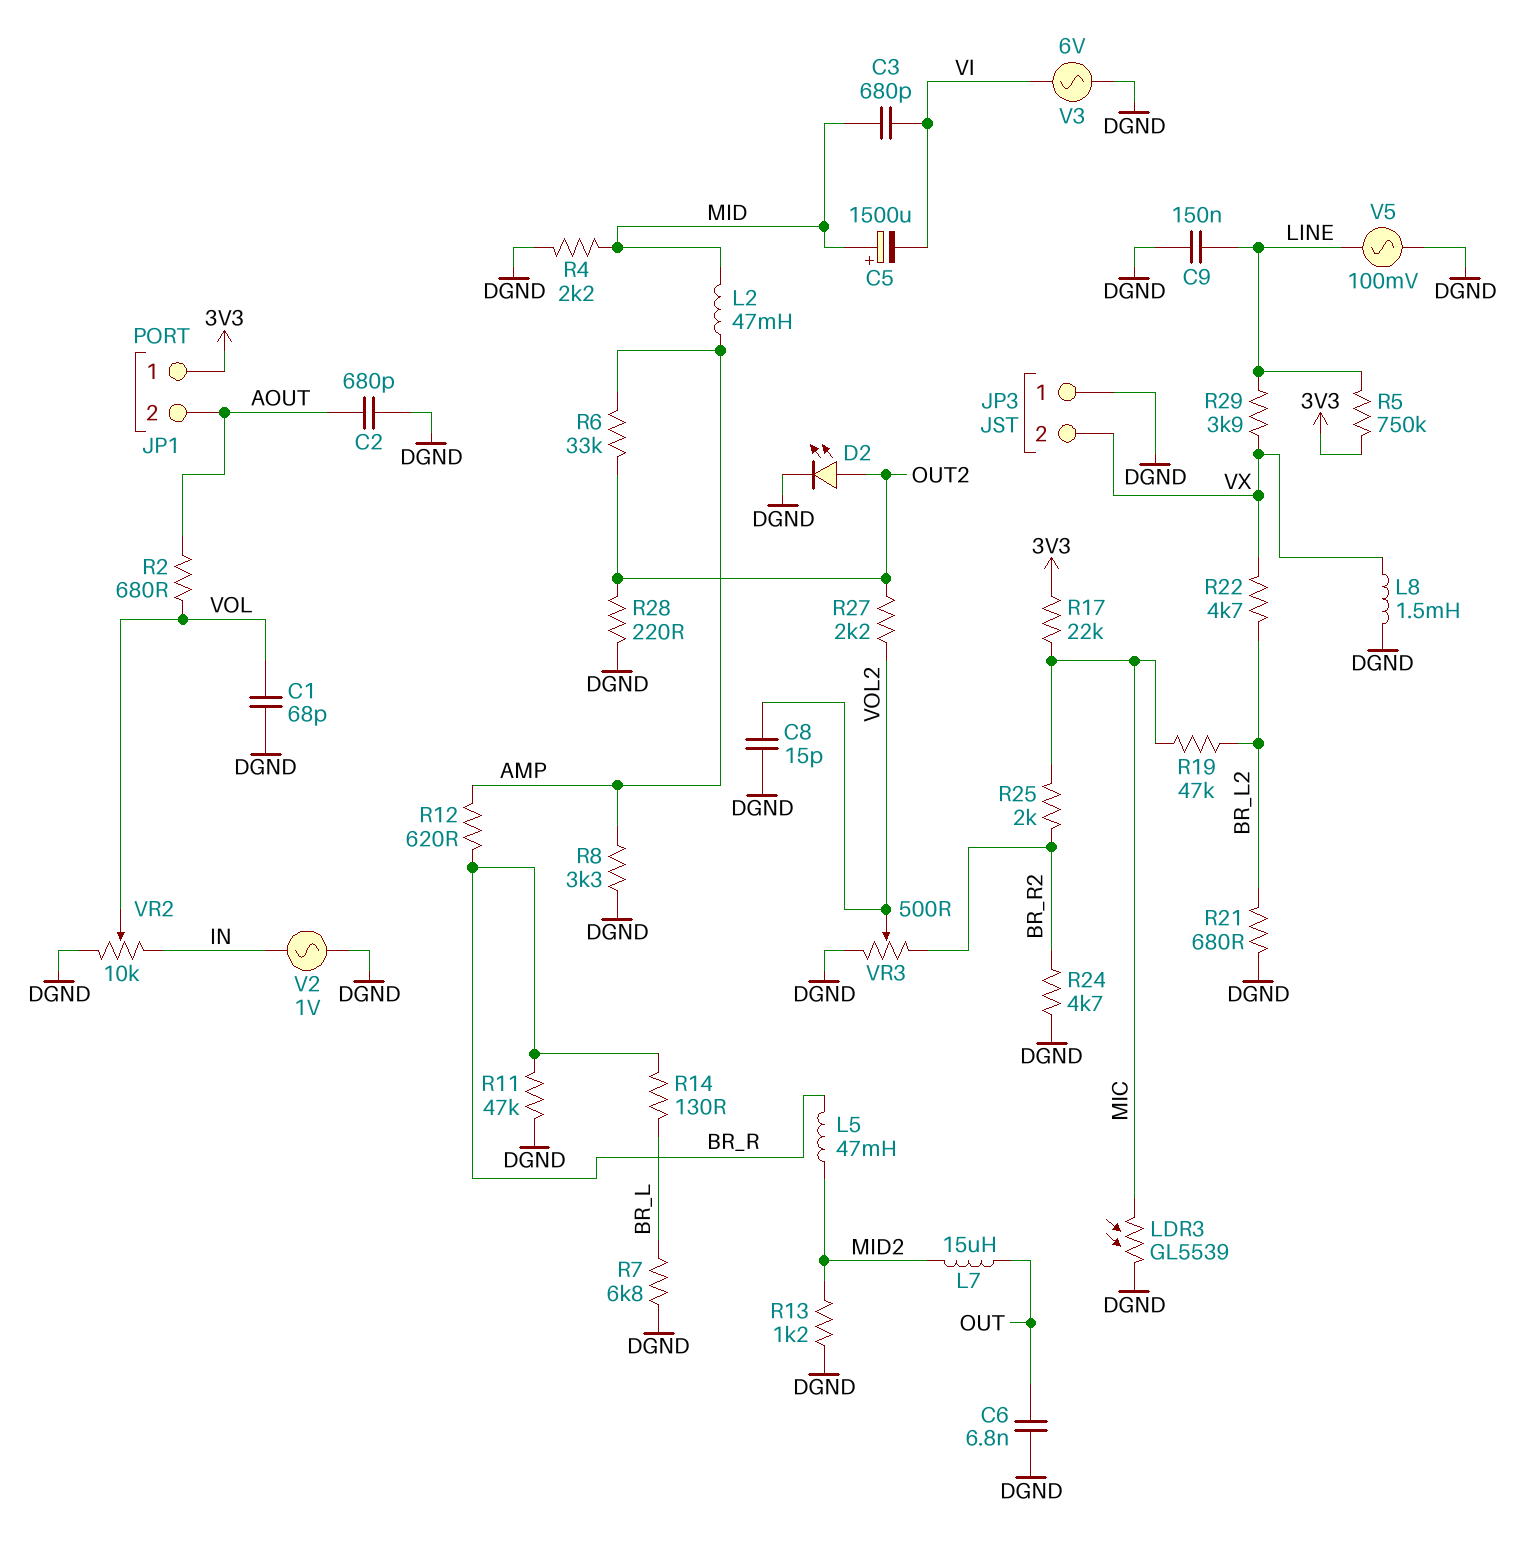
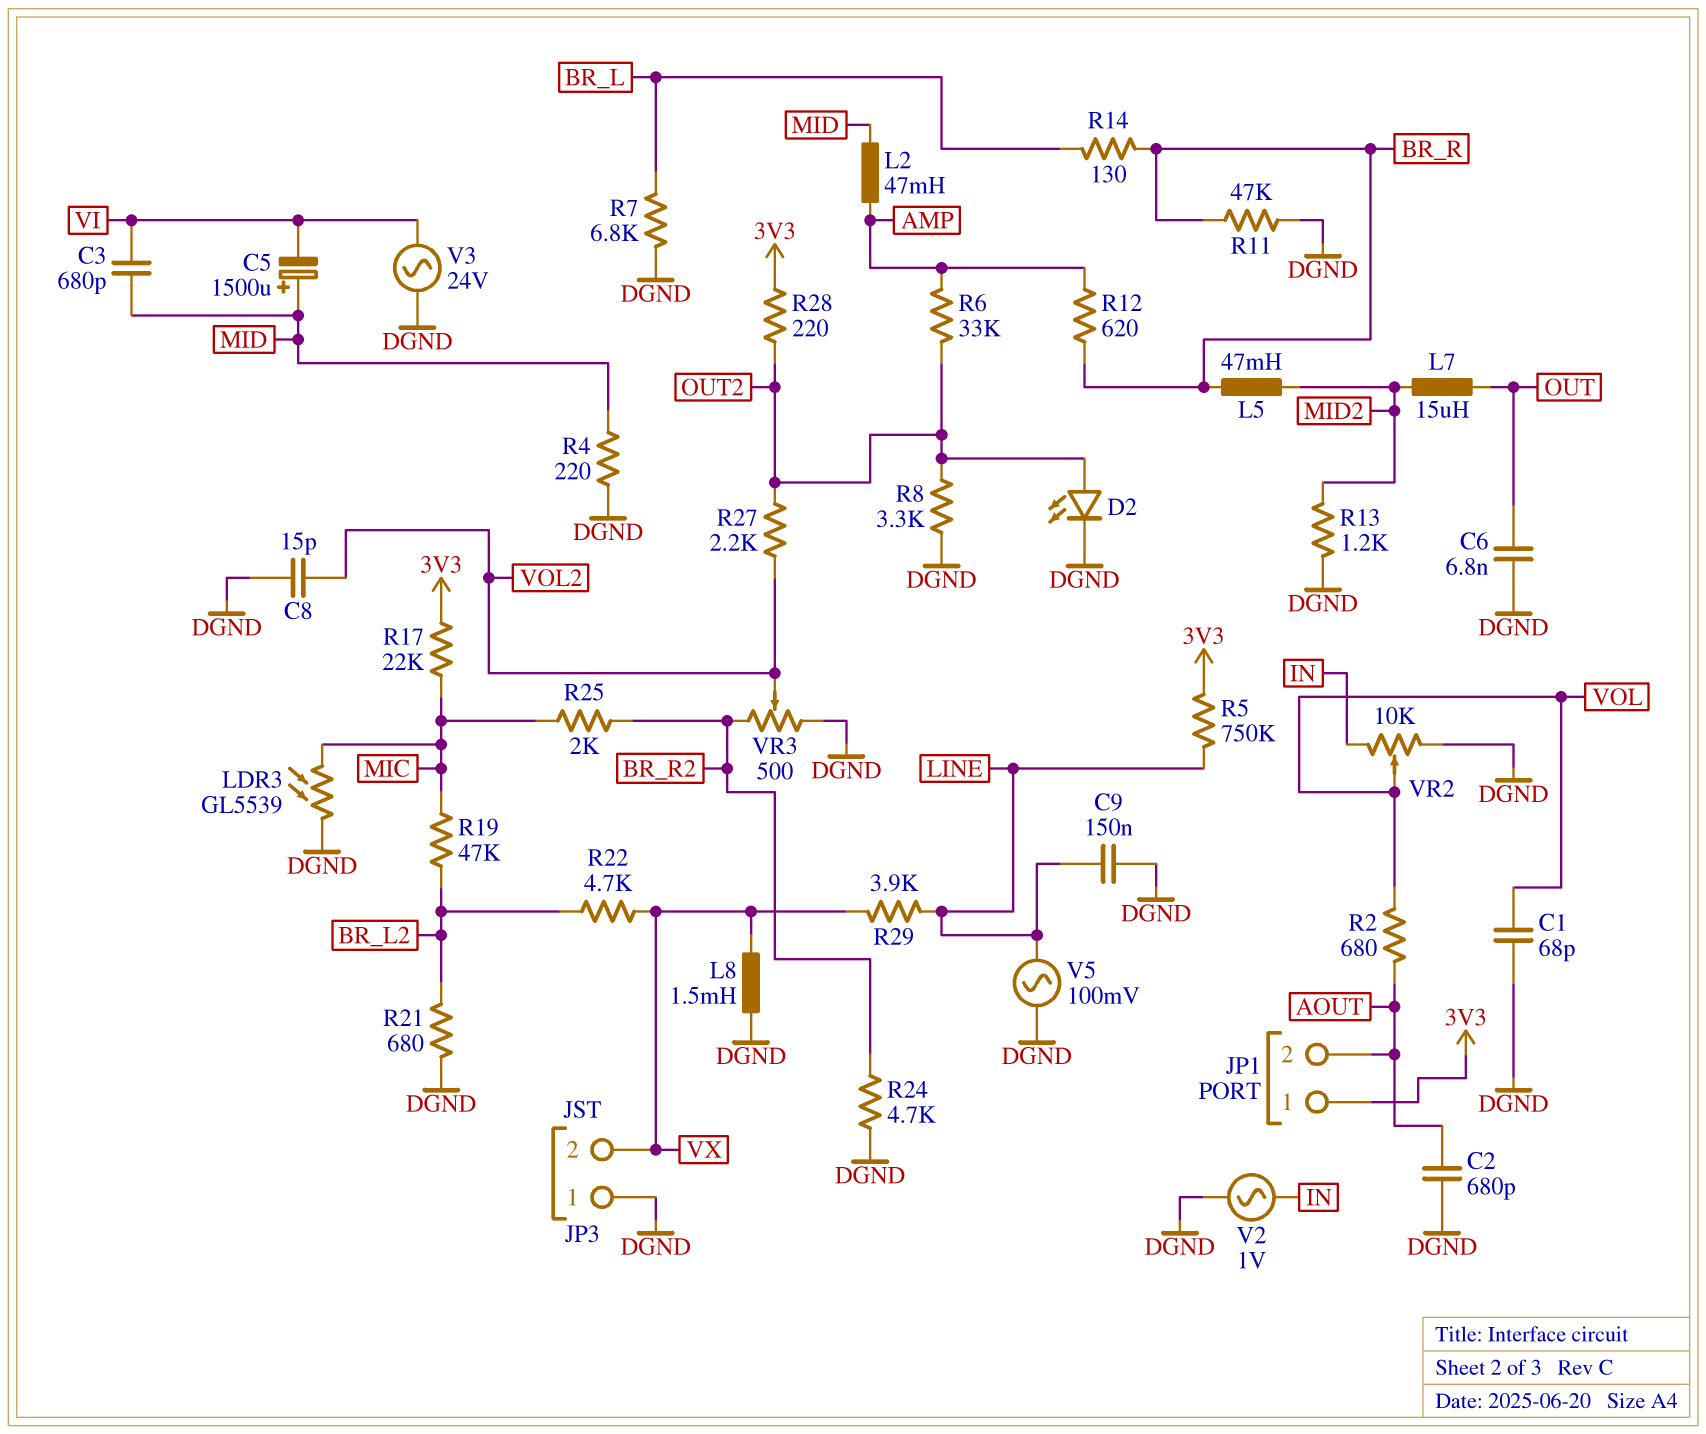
R4: 2.2k (DGND, MID) -> 220 (DGND, MID)
R8: 3.3k (AMP, DGND) -> 3.3k (DGND, OUT2)
R28: 220 (DGND, OUT2) -> 220 (3V3, OUT2)
V3: AC 6V (DGND, VI) -> AC 24V (DGND, VI)

